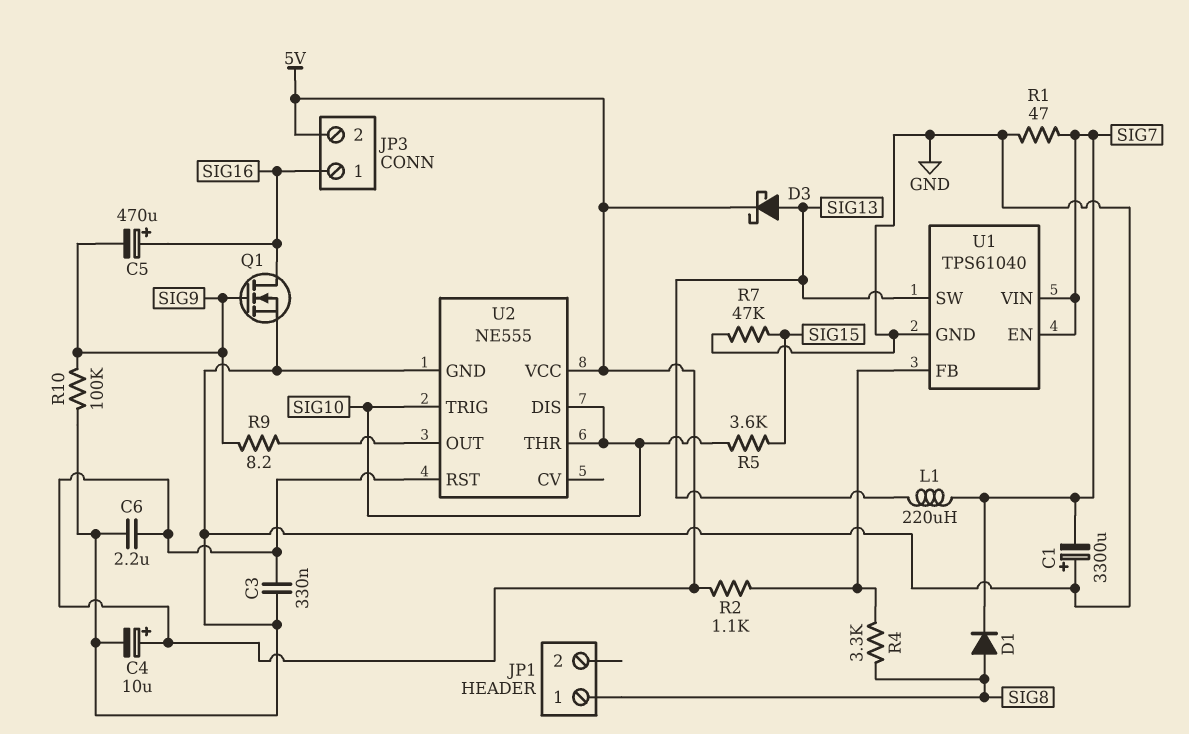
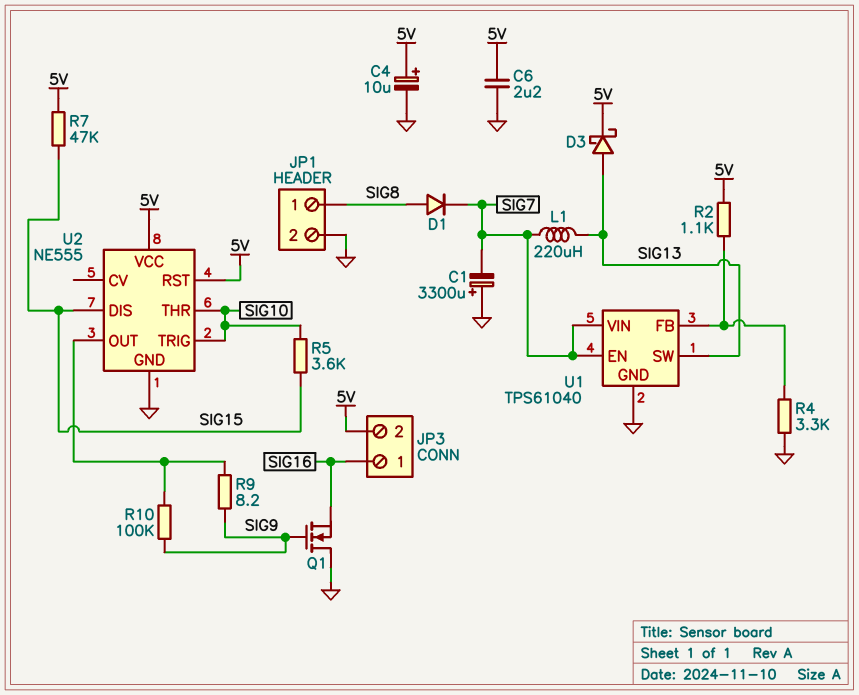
C3: 330nF (5V, GND) -> none
C5: 470uF (plus SIG16, minus SIG9) -> none
JP1 pin 2: none -> GND
Q1: NMOS (G SIG9, D SIG16, S GND) -> NMOS (G SIG9, D GND, S SIG16)
R1: 47 (GND, SIG7) -> none
R4: 3.3k (SIG8, U1/FB) -> 3.3k (GND, U1/FB)
R7: 47k (GND, SIG15) -> 47k (5V, SIG15)
R10: 100k (GND, SIG9) -> 100k (SIG9, U2/OUT)
U2 pin DIS: SIG10 -> SIG15

